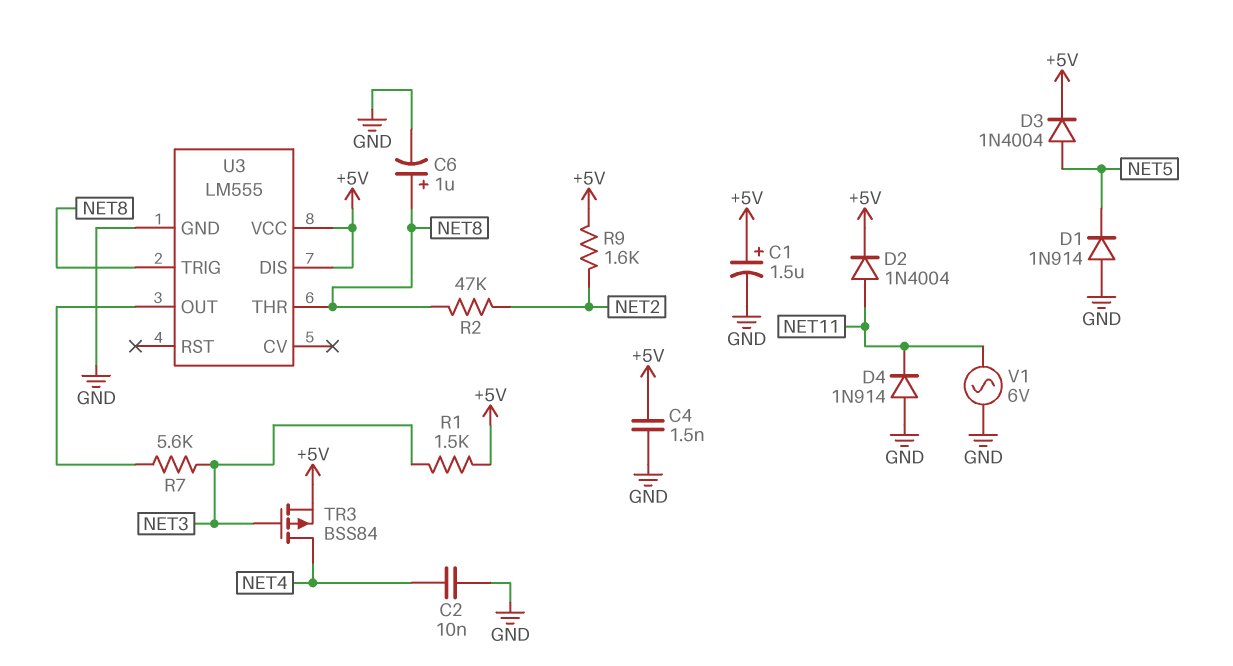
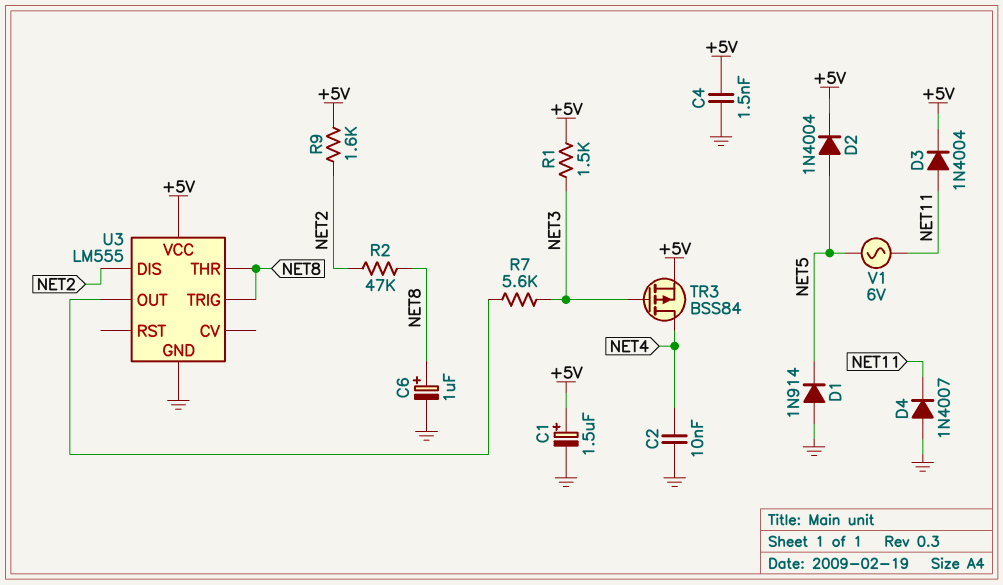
D2: diode 1N4004 (A NET11, K +5V) -> diode 1N4004 (A NET5, K +5V)
D3: diode 1N4004 (A NET5, K +5V) -> diode 1N4004 (A NET11, K +5V)
D4: diode 1N914 (A GND, K NET11) -> diode 1N4007 (A GND, K NET11)
U3 pin DIS: +5V -> NET2
V1: AC 6V (GND, NET11) -> AC 6V (NET5, NET11)

